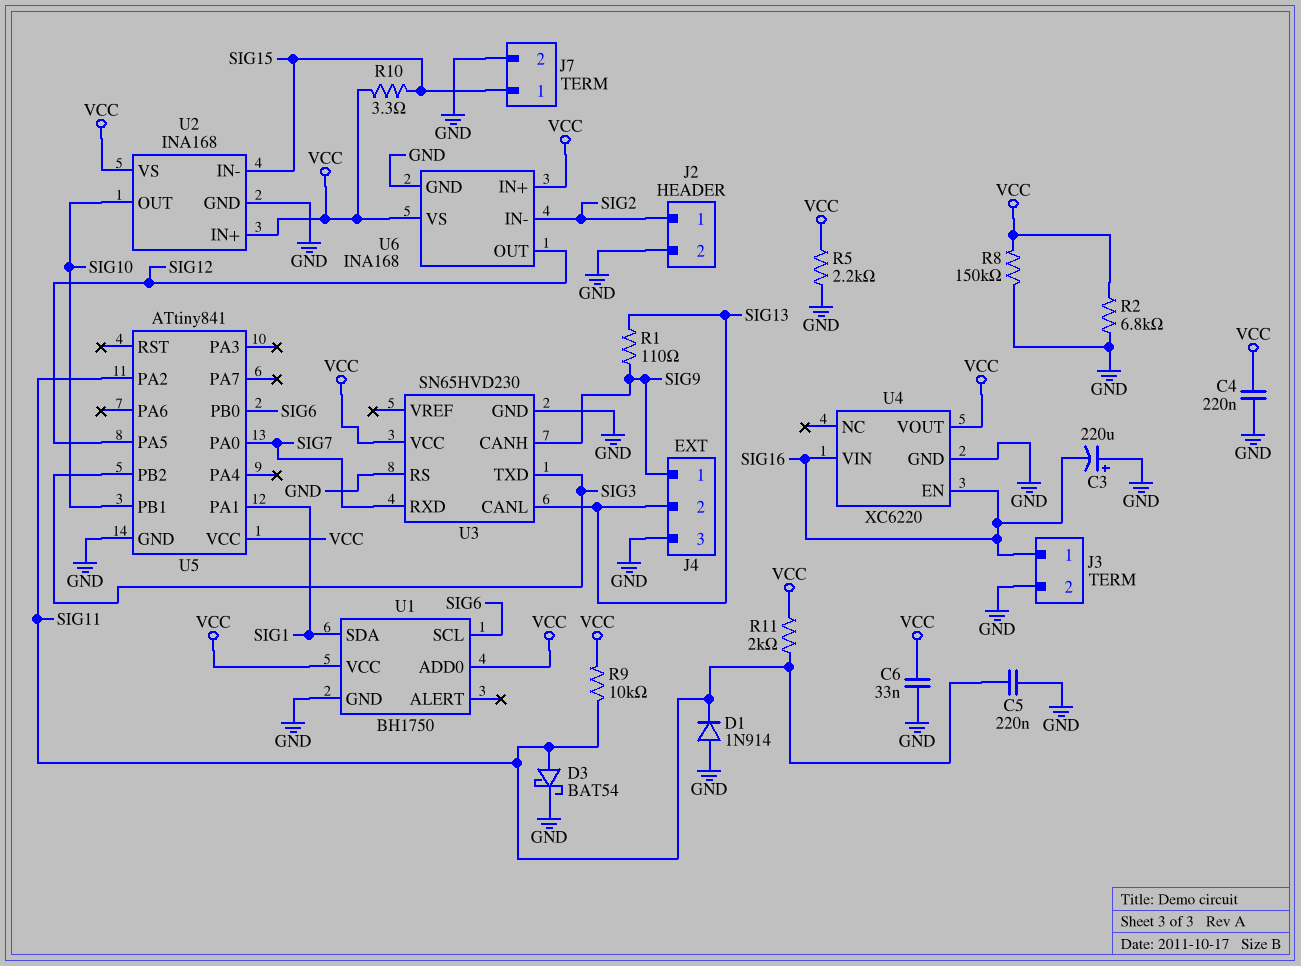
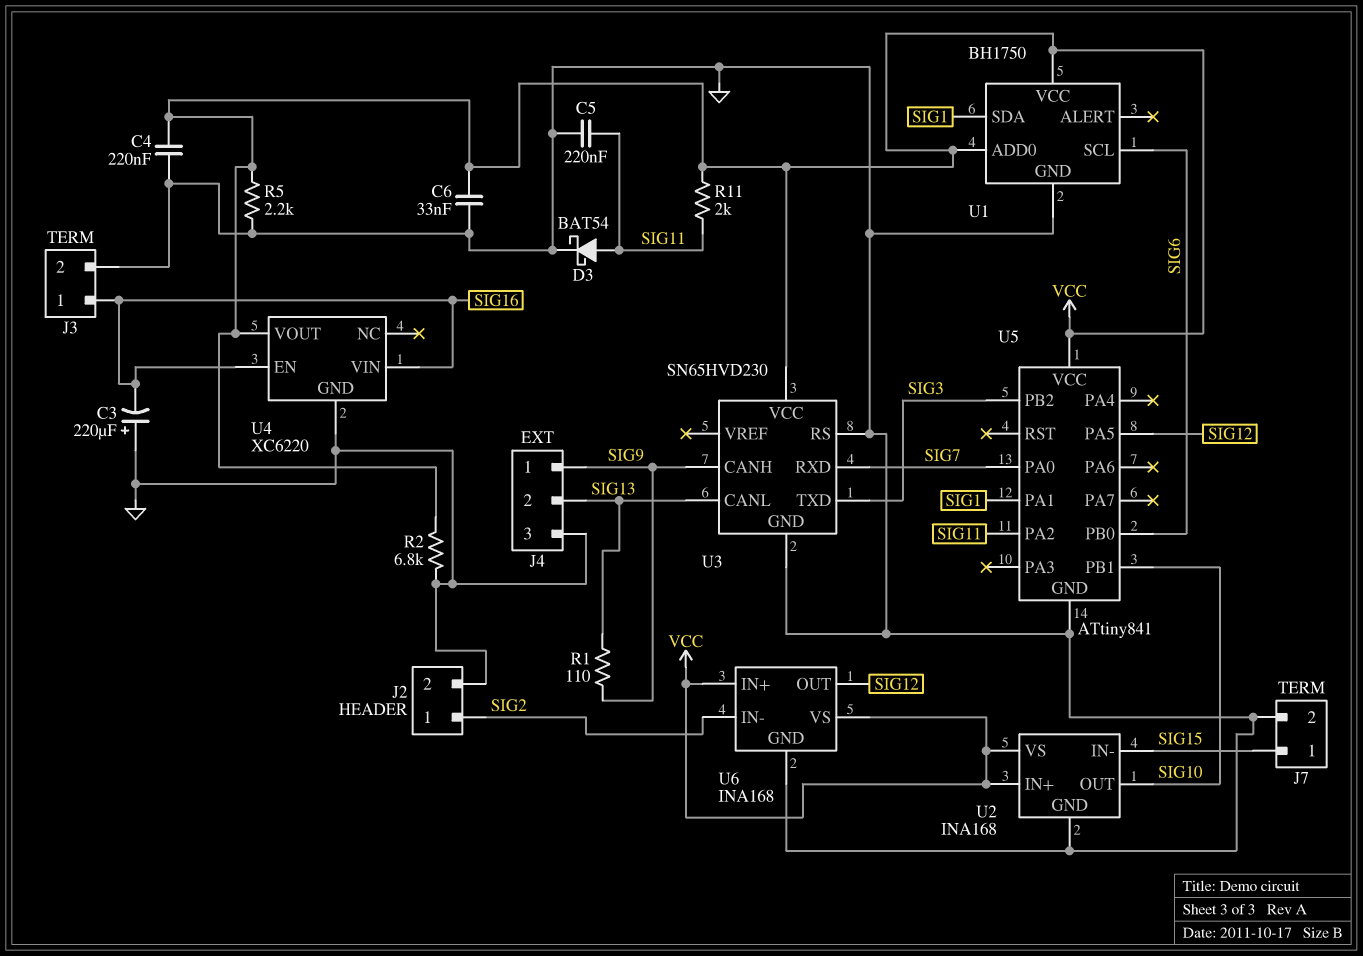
D1: diode 1N914 (A GND, K SIG11) -> none
R8: 150k (GND, VCC) -> none
R9: 10k (SIG11, VCC) -> none
R10: 3.3 (SIG15, VCC) -> none

